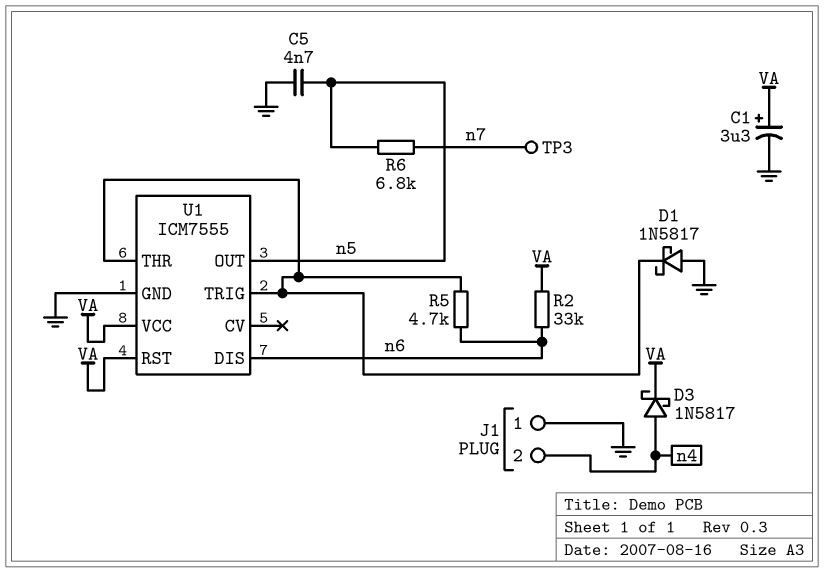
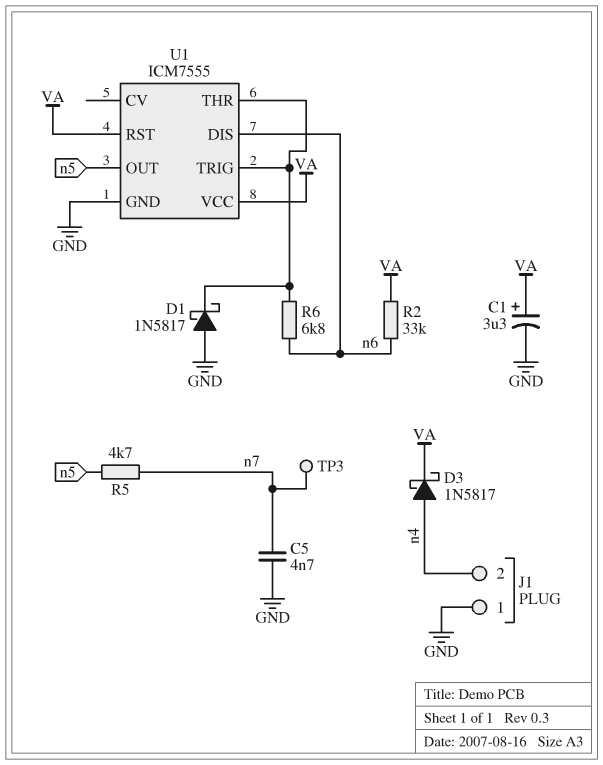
C5: 4.7nF (GND, n5) -> 4.7nF (GND, n7)
R5: 4.7k (U1/THR, n6) -> 4.7k (n5, n7)
R6: 6.8k (n5, n7) -> 6.8k (U1/THR, n6)

